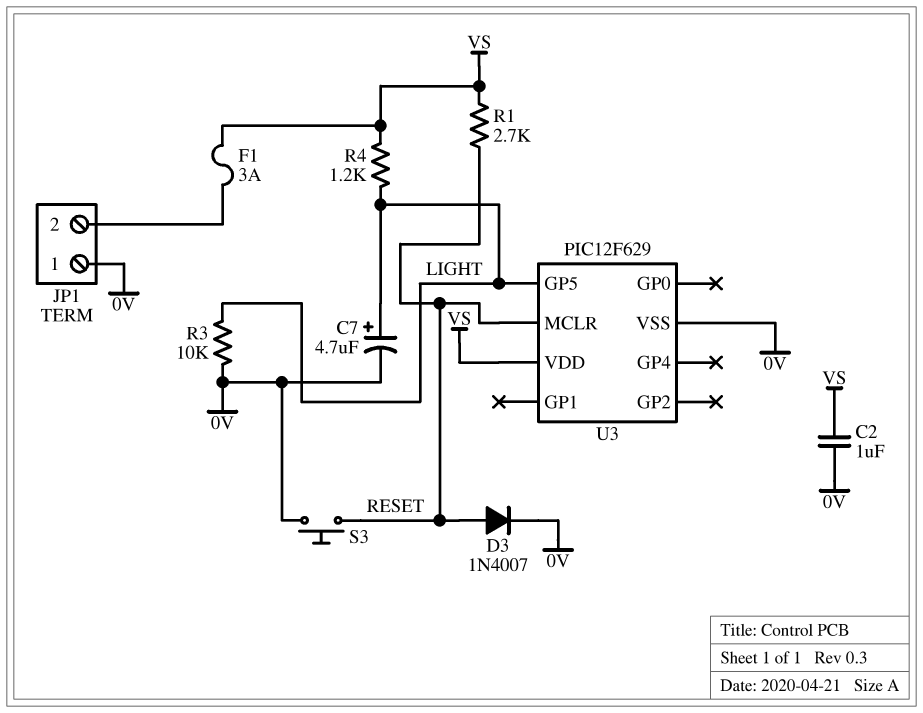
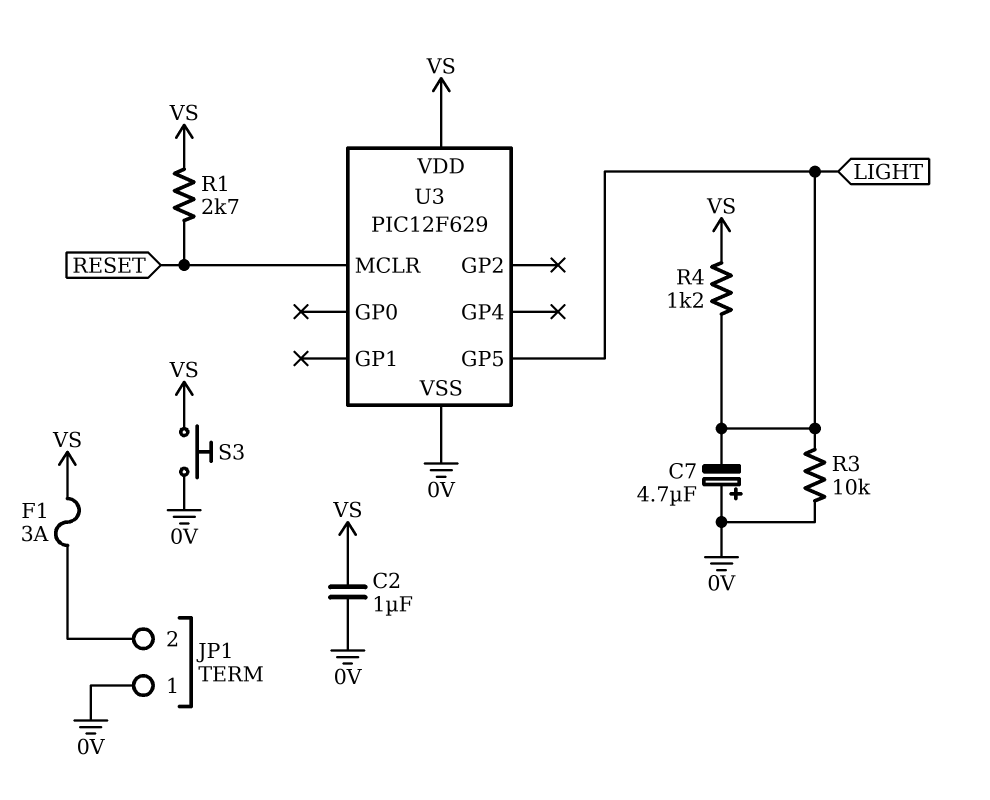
C7: 4.7uF (plus LIGHT, minus 0V) -> 4.7uF (plus 0V, minus LIGHT)
D3: diode 1N4007 (A RESET, K 0V) -> none
S3: button (0V, RESET) -> button (0V, VS)

